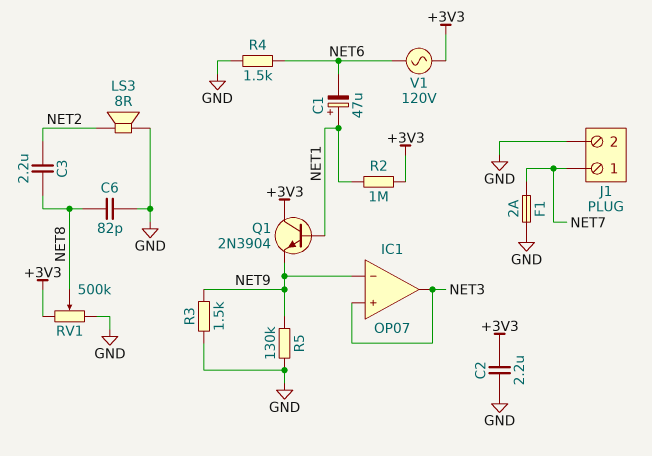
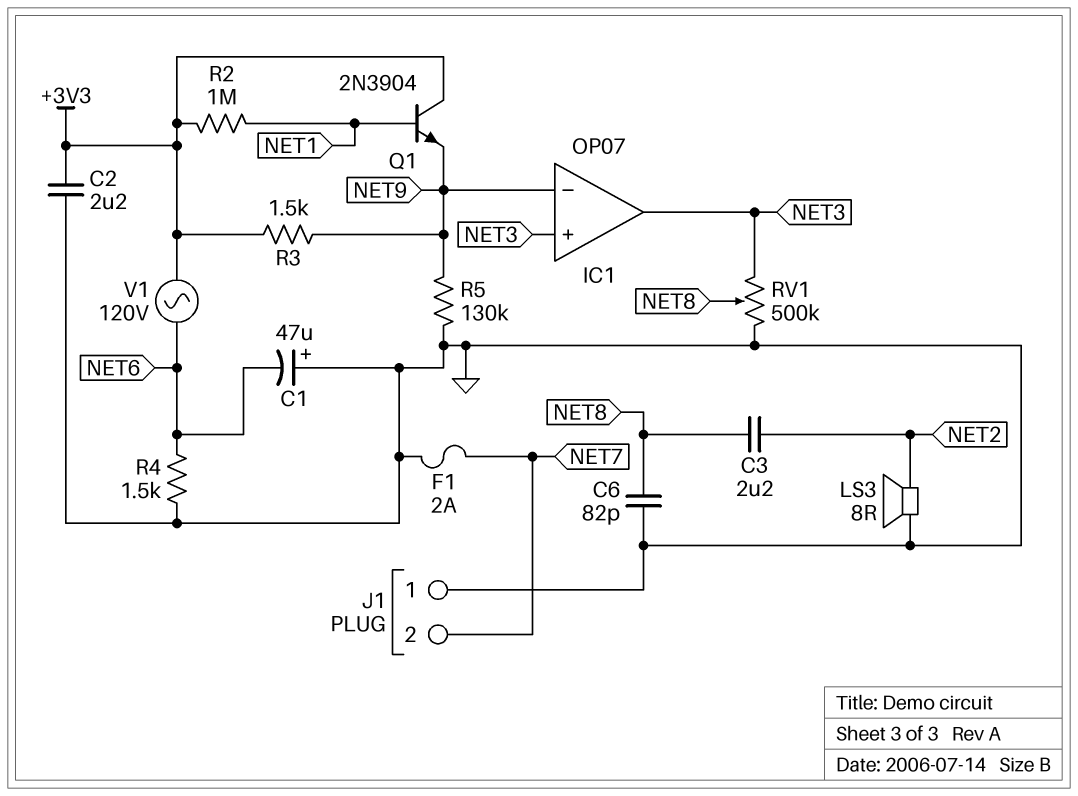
C1: 47uF (plus NET1, minus NET6) -> 47uF (plus GND, minus NET6)
J1 pin 1: NET7 -> GND
J1 pin 2: GND -> NET7
R3: 1.5k (GND, NET9) -> 1.5k (+3V3, NET9)
RV1: 500k (+3V3, GND, wiper NET8) -> 500k (GND, NET3, wiper NET8)

